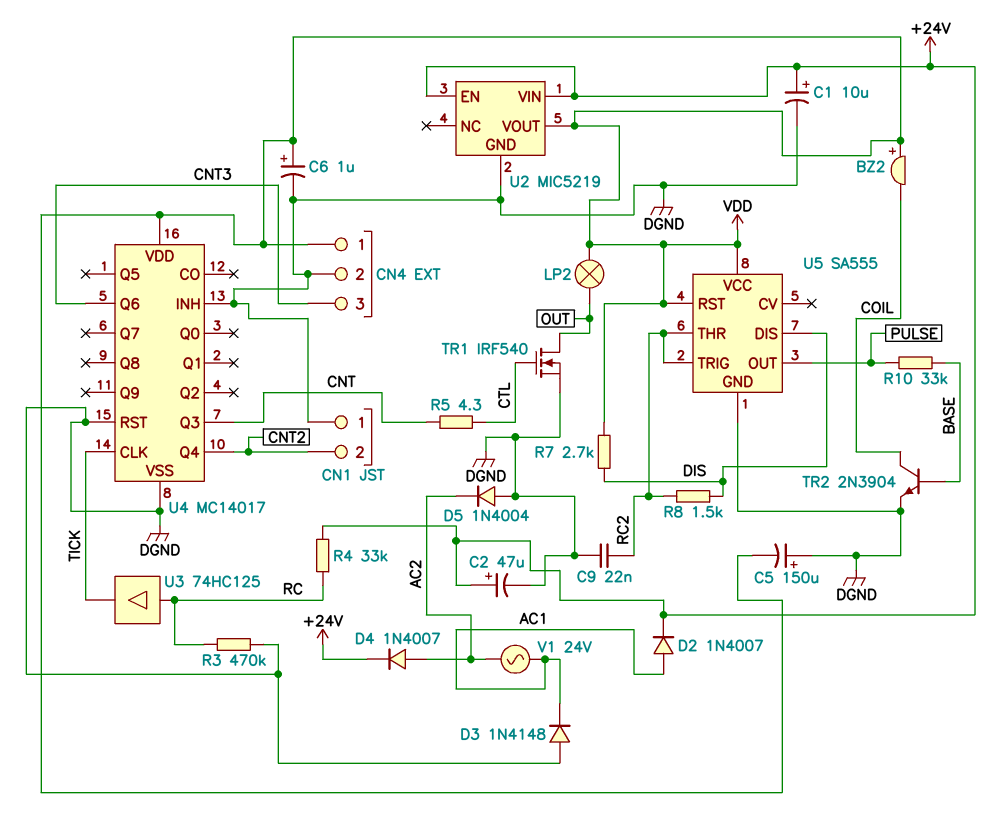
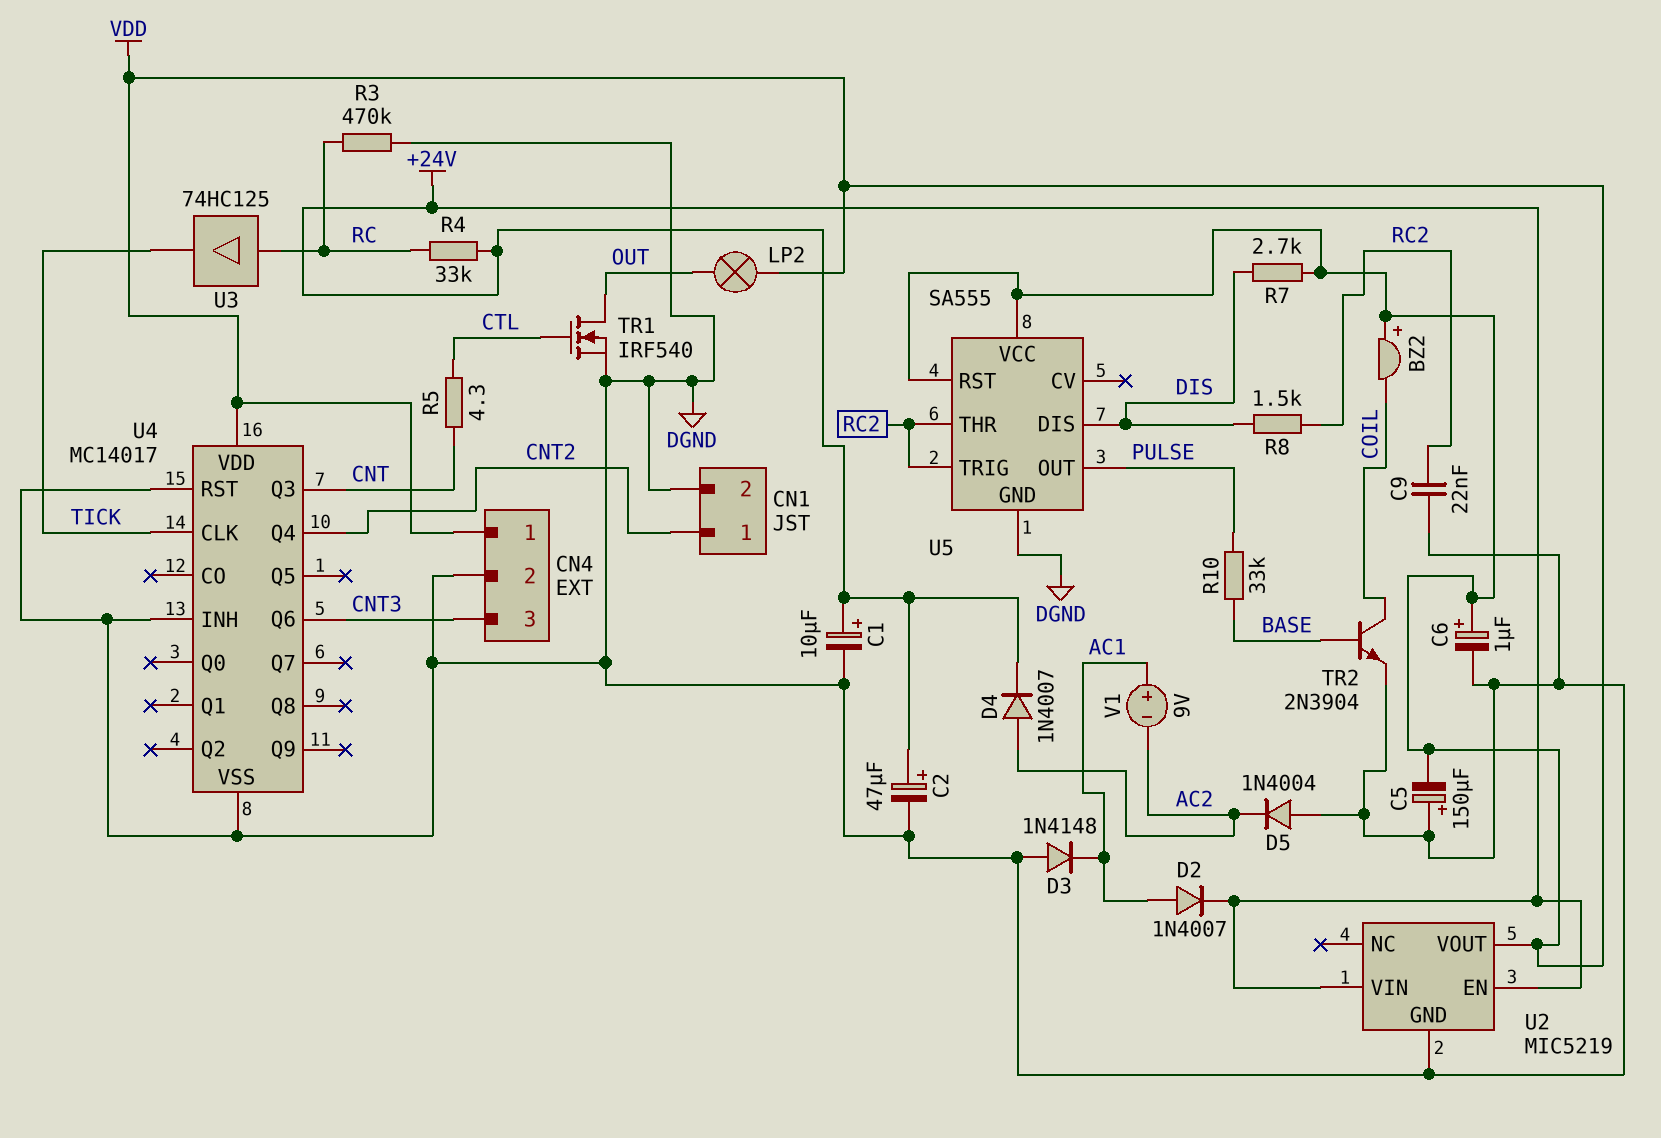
CN1 pin 1: DGND -> CNT2
CN1 pin 2: CNT2 -> DGND
V1: AC 24V (AC1, AC2) -> 9V (plus AC1, minus AC2)

